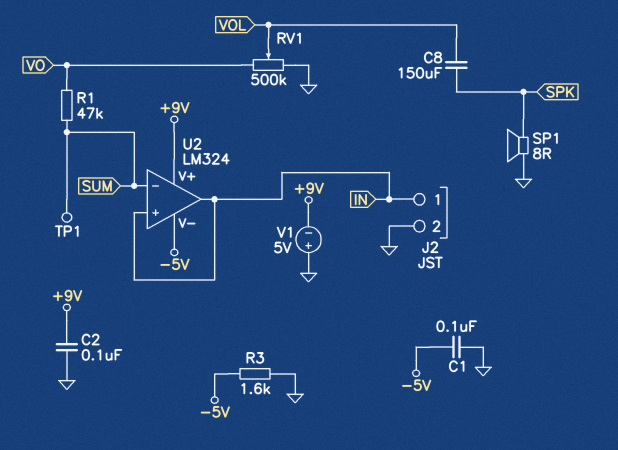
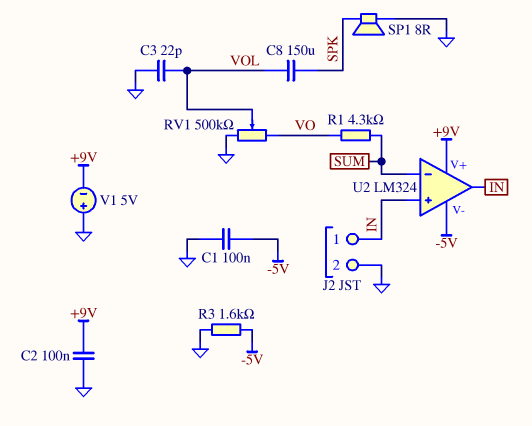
C3: none -> 22pF (GND, VOL)
R1: 47k (SUM, VO) -> 4.3k (SUM, VO)
TP1: test point (SUM) -> none

